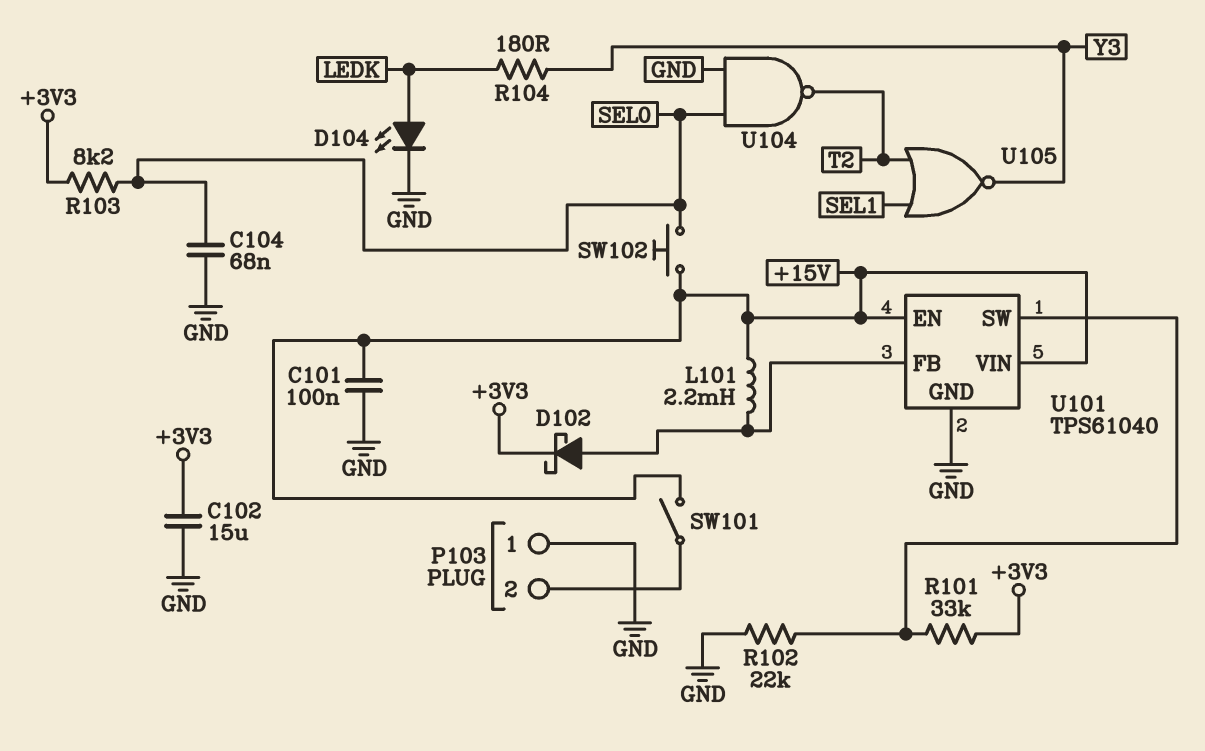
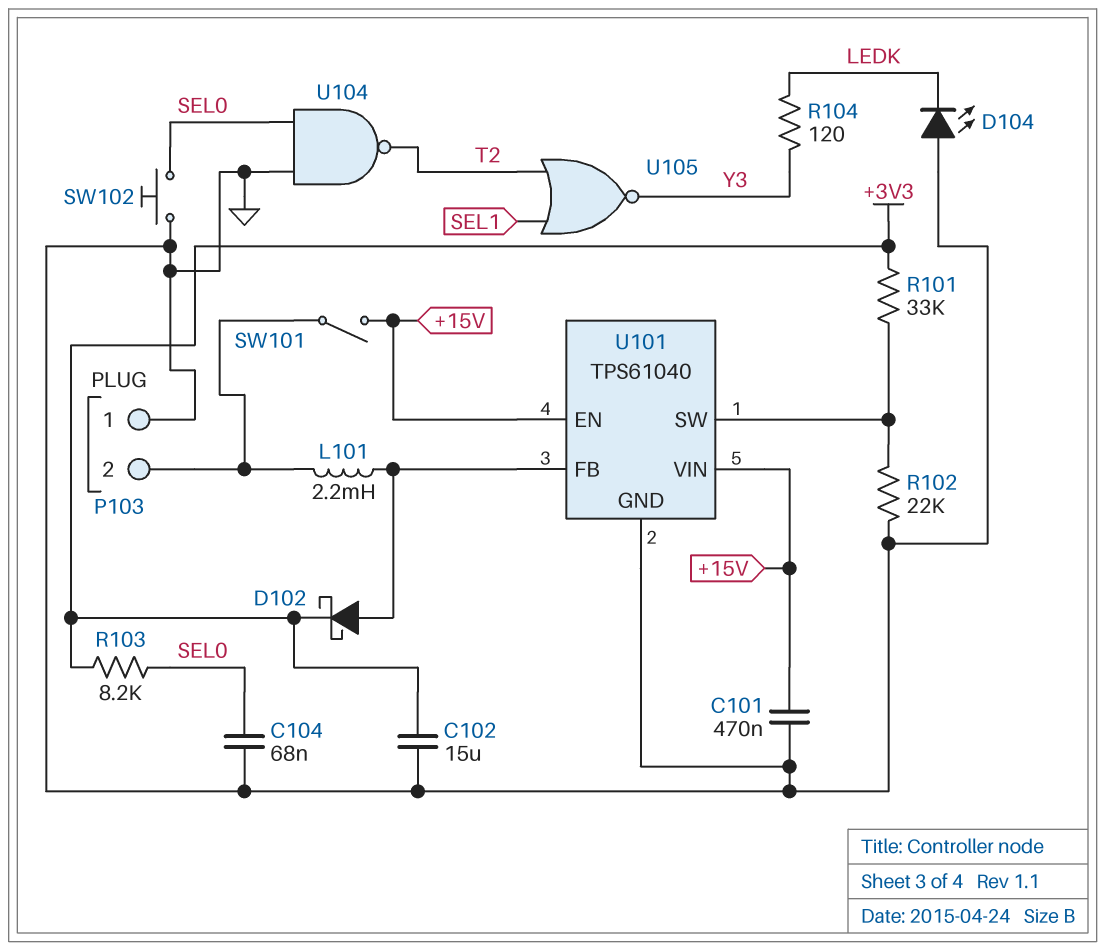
C101: 100nF (+15V, GND) -> 470nF (+15V, GND)
D104: LED (A LEDK, K GND) -> LED (A GND, K LEDK)
L101: 2.2mH (+15V, U101/FB) -> 2.2mH (P103/2, U101/FB)
R104: 180 (LEDK, Y3) -> 120 (LEDK, Y3)
SW102: button (+15V, SEL0) -> button (GND, SEL0)

